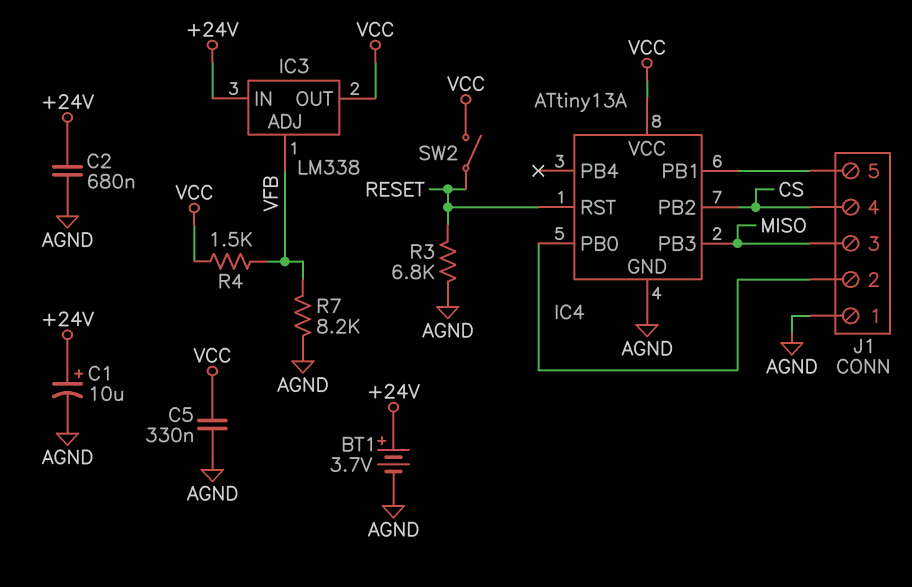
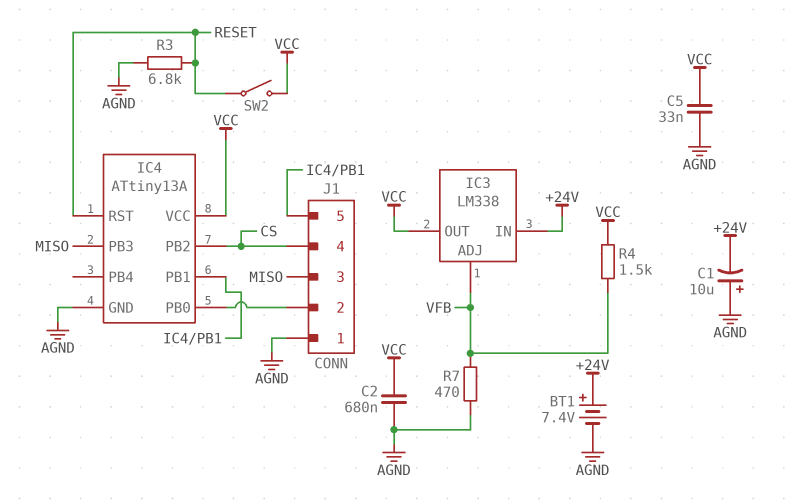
BT1: 3.7V (plus +24V, minus AGND) -> 7.4V (plus +24V, minus AGND)
C1: 10uF (plus +24V, minus AGND) -> 10uF (plus AGND, minus +24V)
C2: 680nF (+24V, AGND) -> 680nF (AGND, VCC)
C5: 330nF (AGND, VCC) -> 33nF (AGND, VCC)
R7: 8.2k (AGND, VFB) -> 470 (AGND, VFB)

